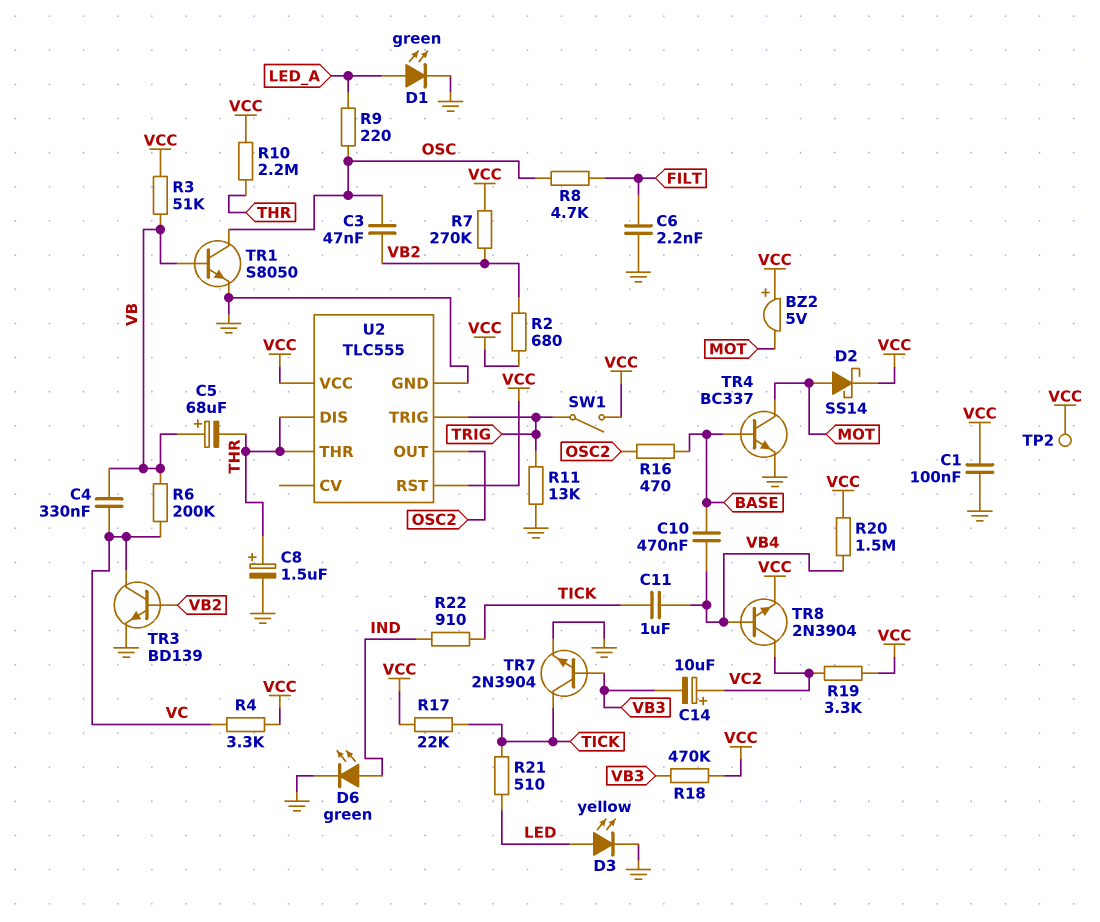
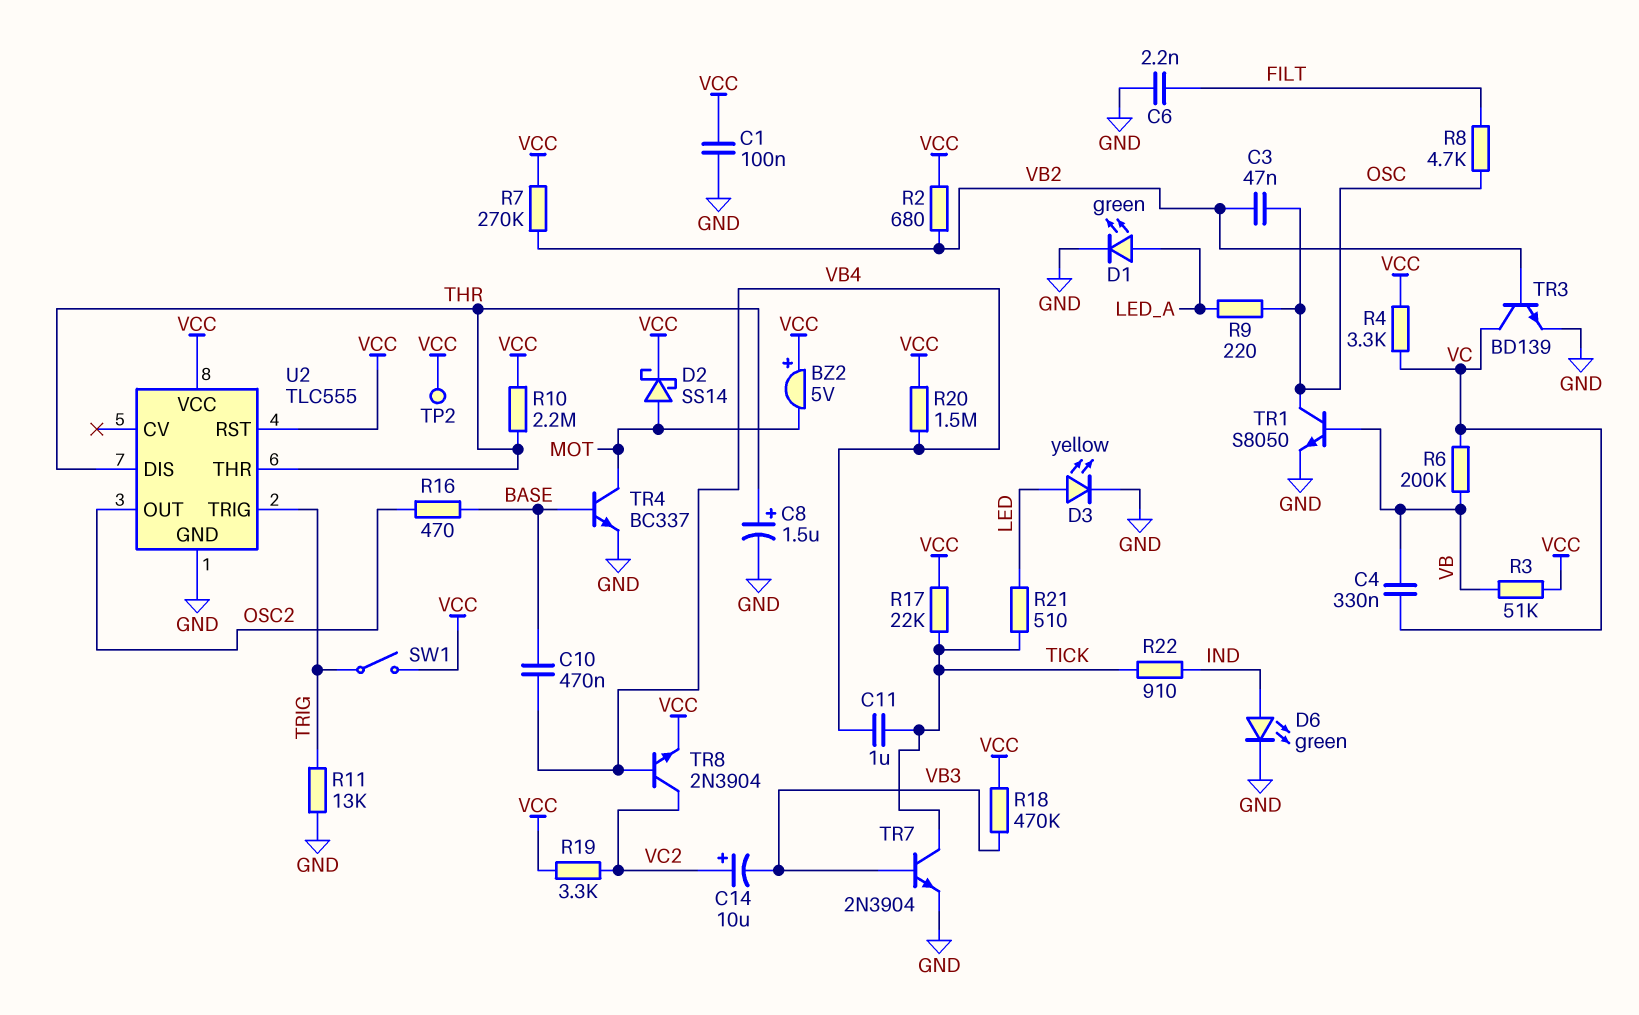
C5: 68uF (plus VB, minus THR) -> none

